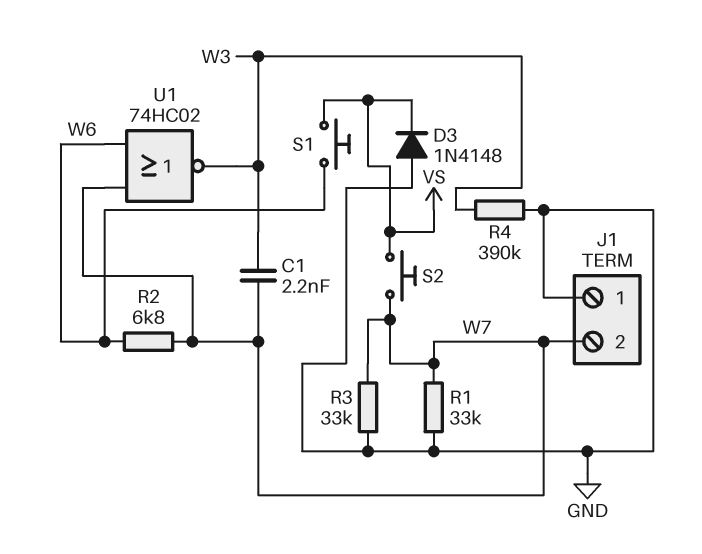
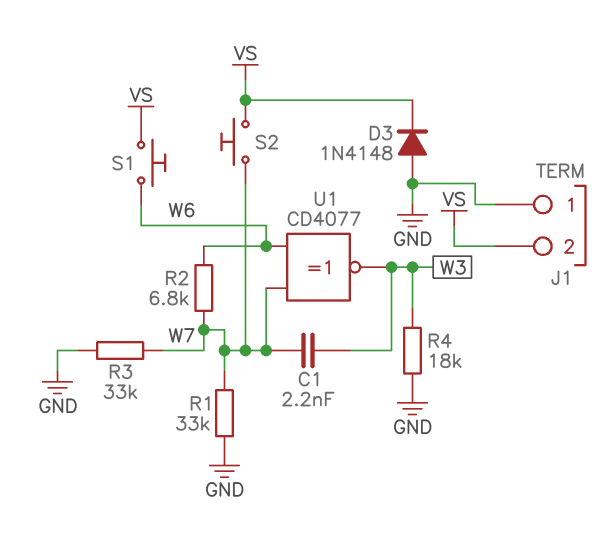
J1 pin 2: W7 -> VS
R4: 390k (GND, W3) -> 18k (GND, W3)
U1: NOR 74HC02 (in W6, in W7, out W3) -> XNOR CD4077 (in W6, in W7, out W3)

